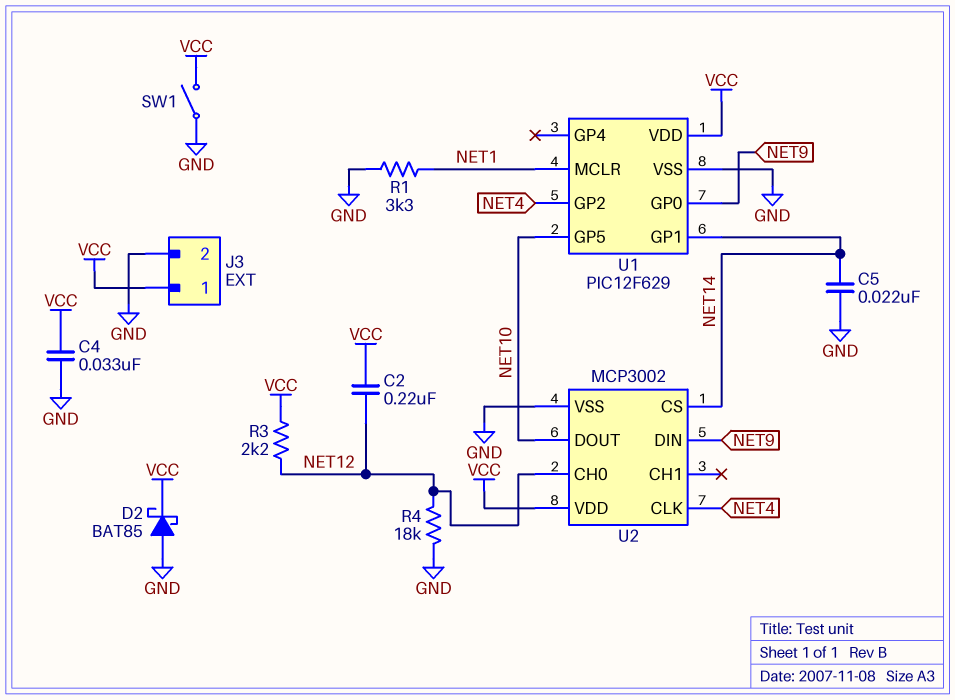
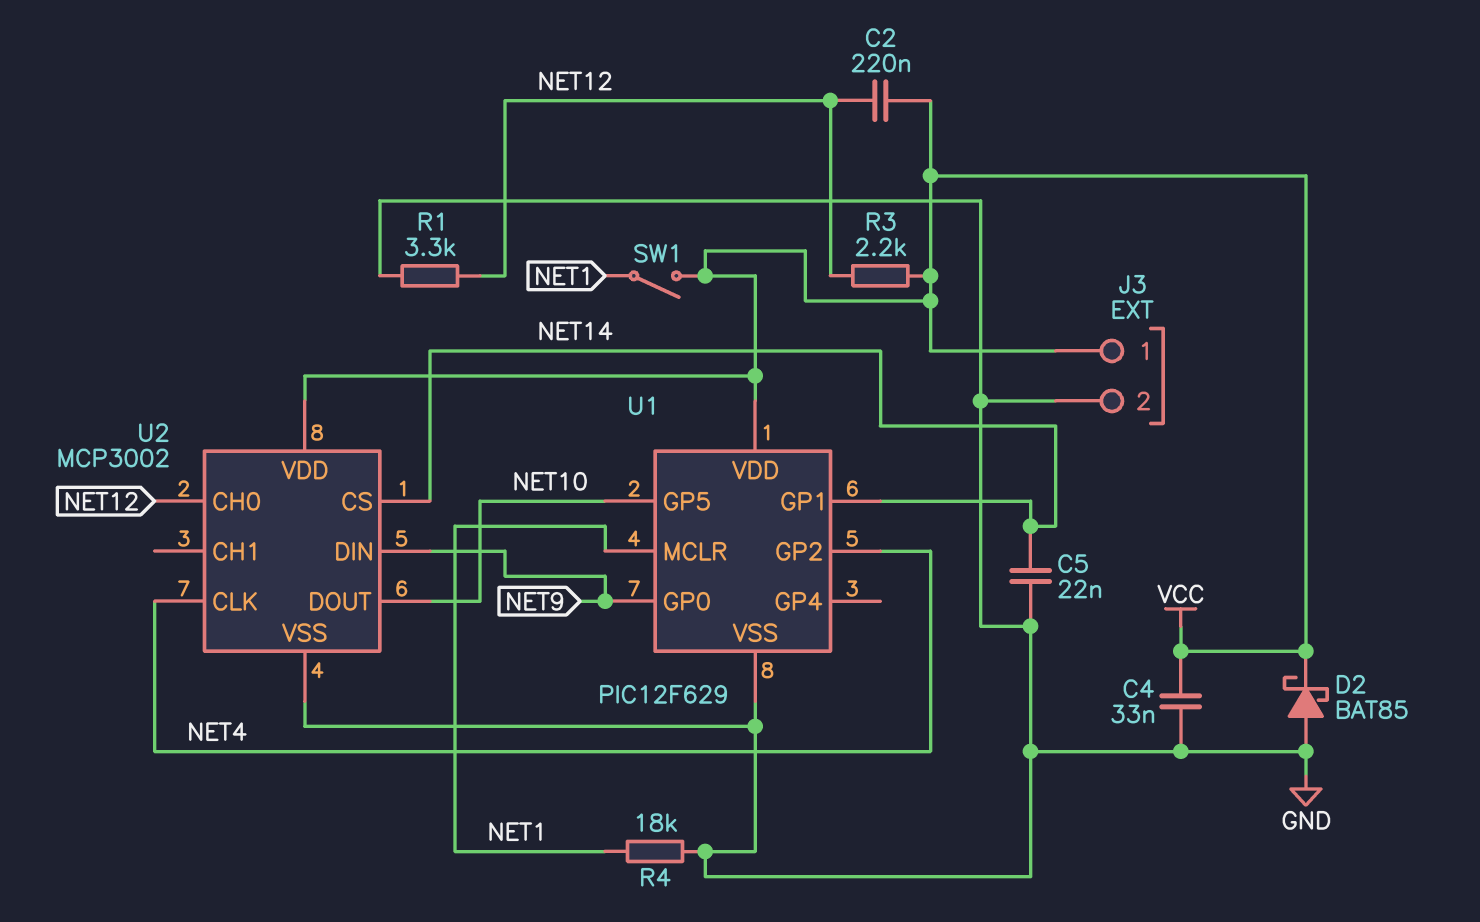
R1: 3.3k (GND, NET1) -> 3.3k (GND, NET12)
R4: 18k (GND, NET12) -> 18k (GND, NET1)
SW1: switch (GND, VCC) -> switch (NET1, VCC)

